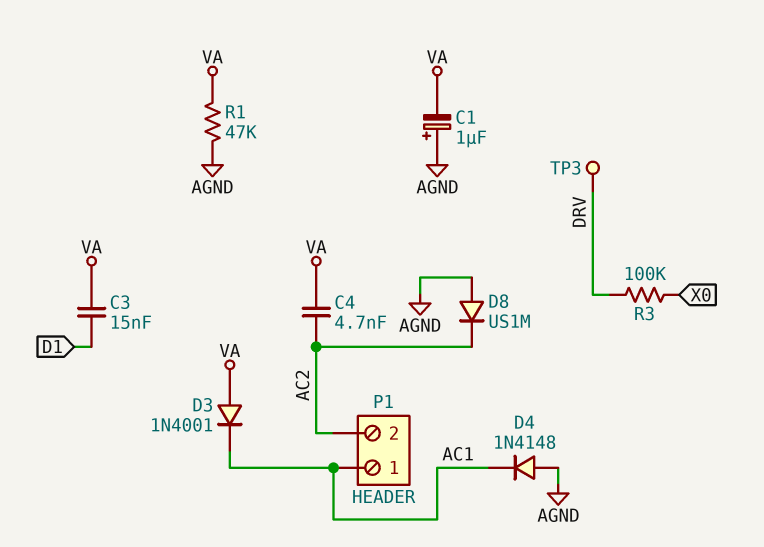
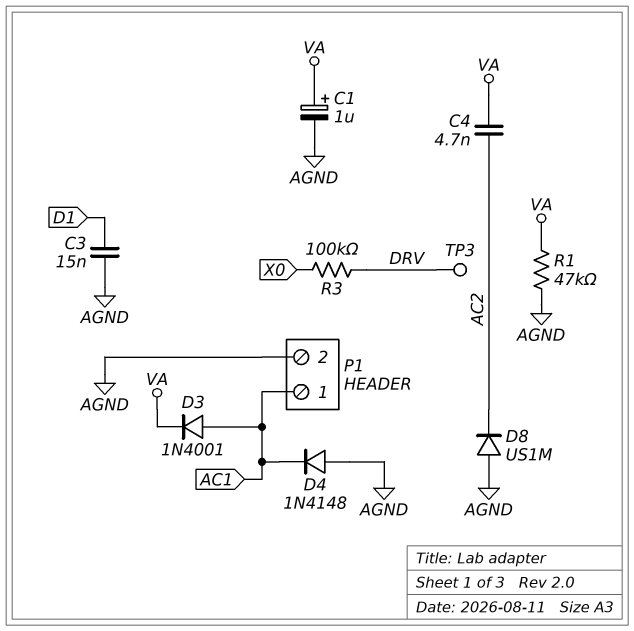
C1: 1uF (plus AGND, minus VA) -> 1uF (plus VA, minus AGND)
C3: 15nF (D1, VA) -> 15nF (AGND, D1)
D3: diode 1N4001 (A VA, K AC1) -> diode 1N4001 (A AC1, K VA)
P1 pin 2: AC2 -> AGND

